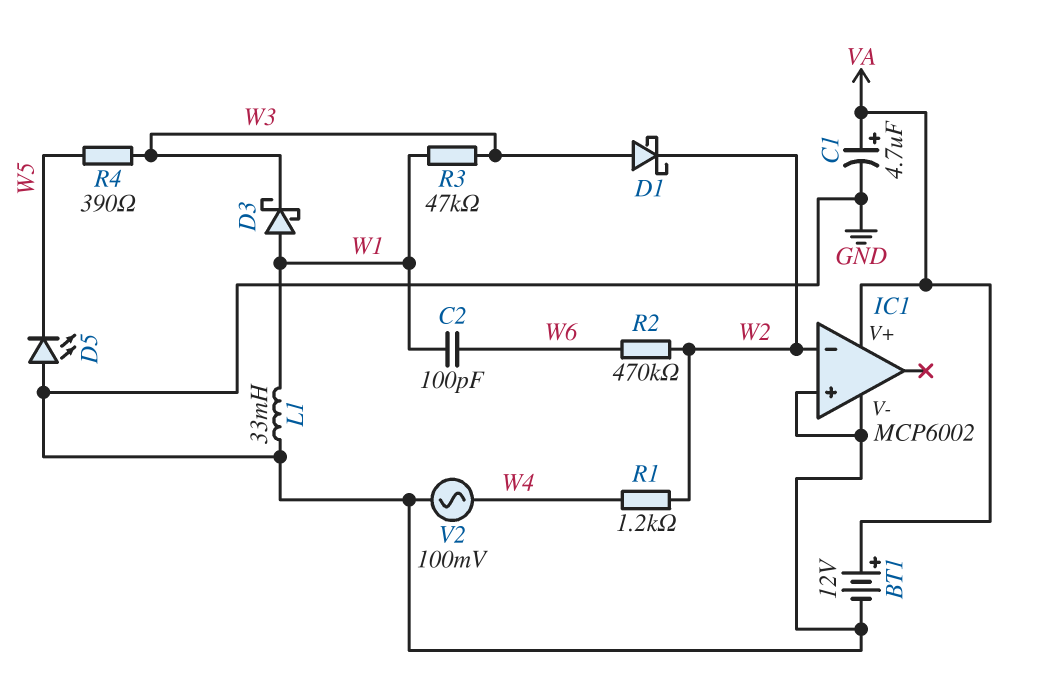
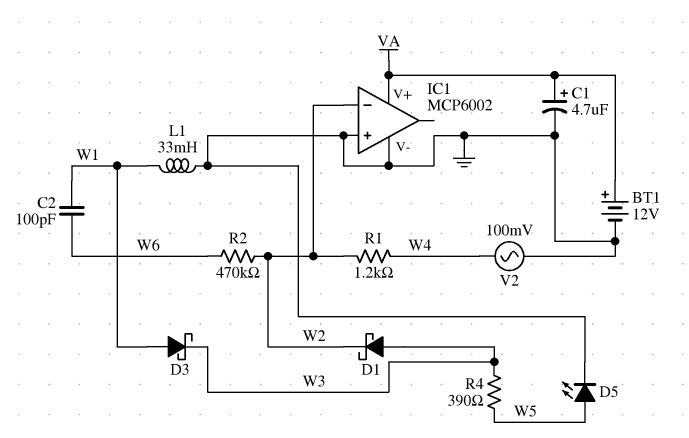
D5: LED (A GND, K W5) -> LED (A W5, K GND)
R3: 47k (W1, W3) -> none

